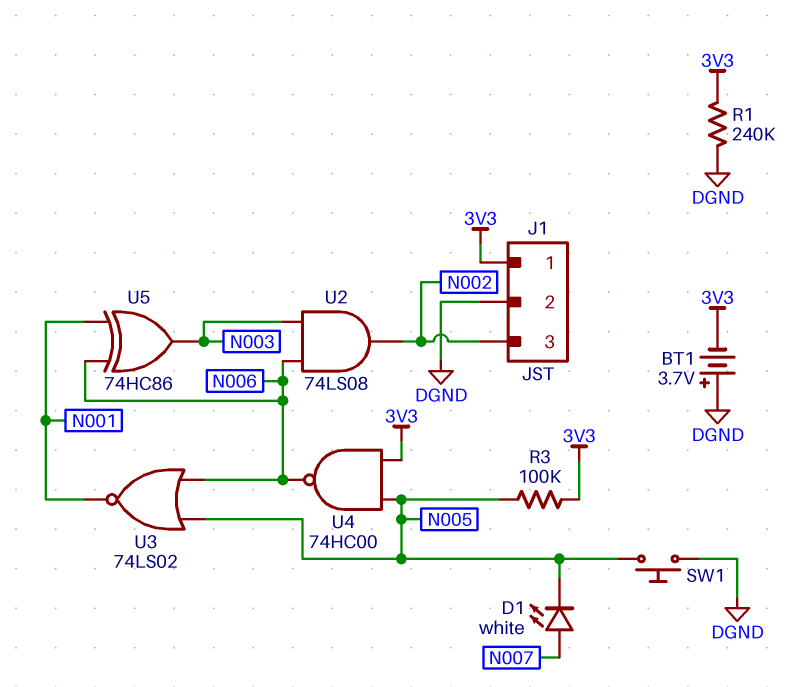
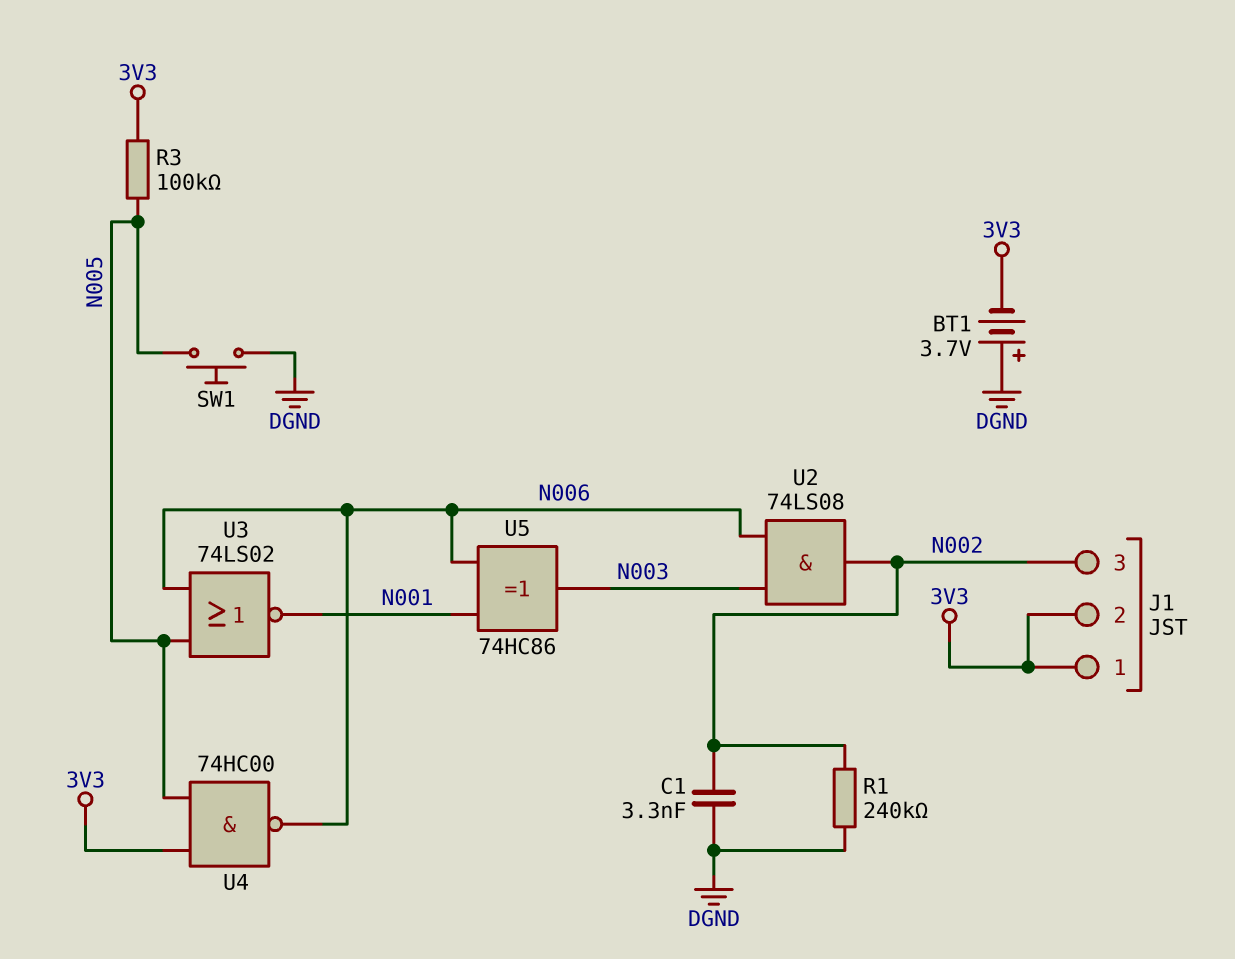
C1: none -> 3.3nF (DGND, N002)
D1: LED white (A N007, K N005) -> none
J1 pin 2: DGND -> 3V3
R1: 240k (3V3, DGND) -> 240k (DGND, N002)

